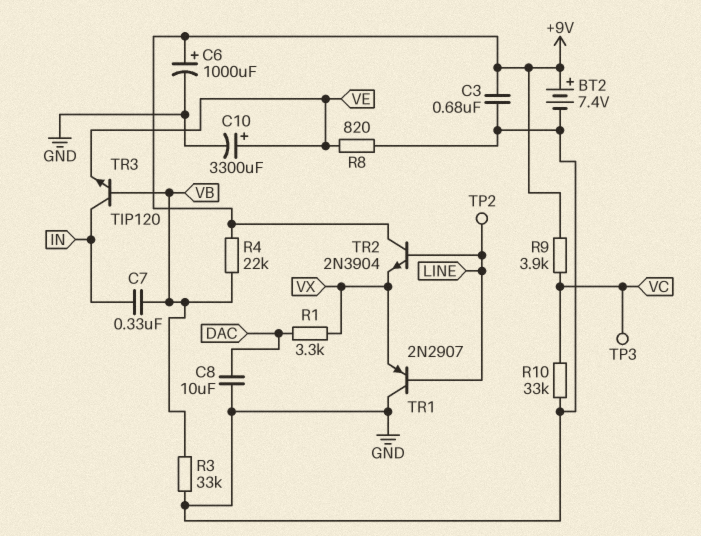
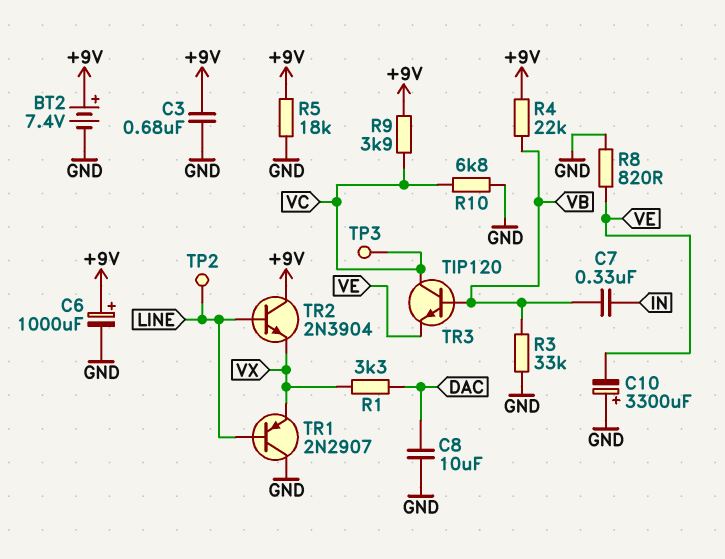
C10: 3300uF (plus VE, minus GND) -> 3300uF (plus GND, minus VE)
R5: none -> 18k (+9V, GND)
R10: 33k (GND, VC) -> 6.8k (GND, VC)
TR3: NPN TIP120 (B VB, C IN, E VE) -> NPN TIP120 (B VB, C VC, E VE)

